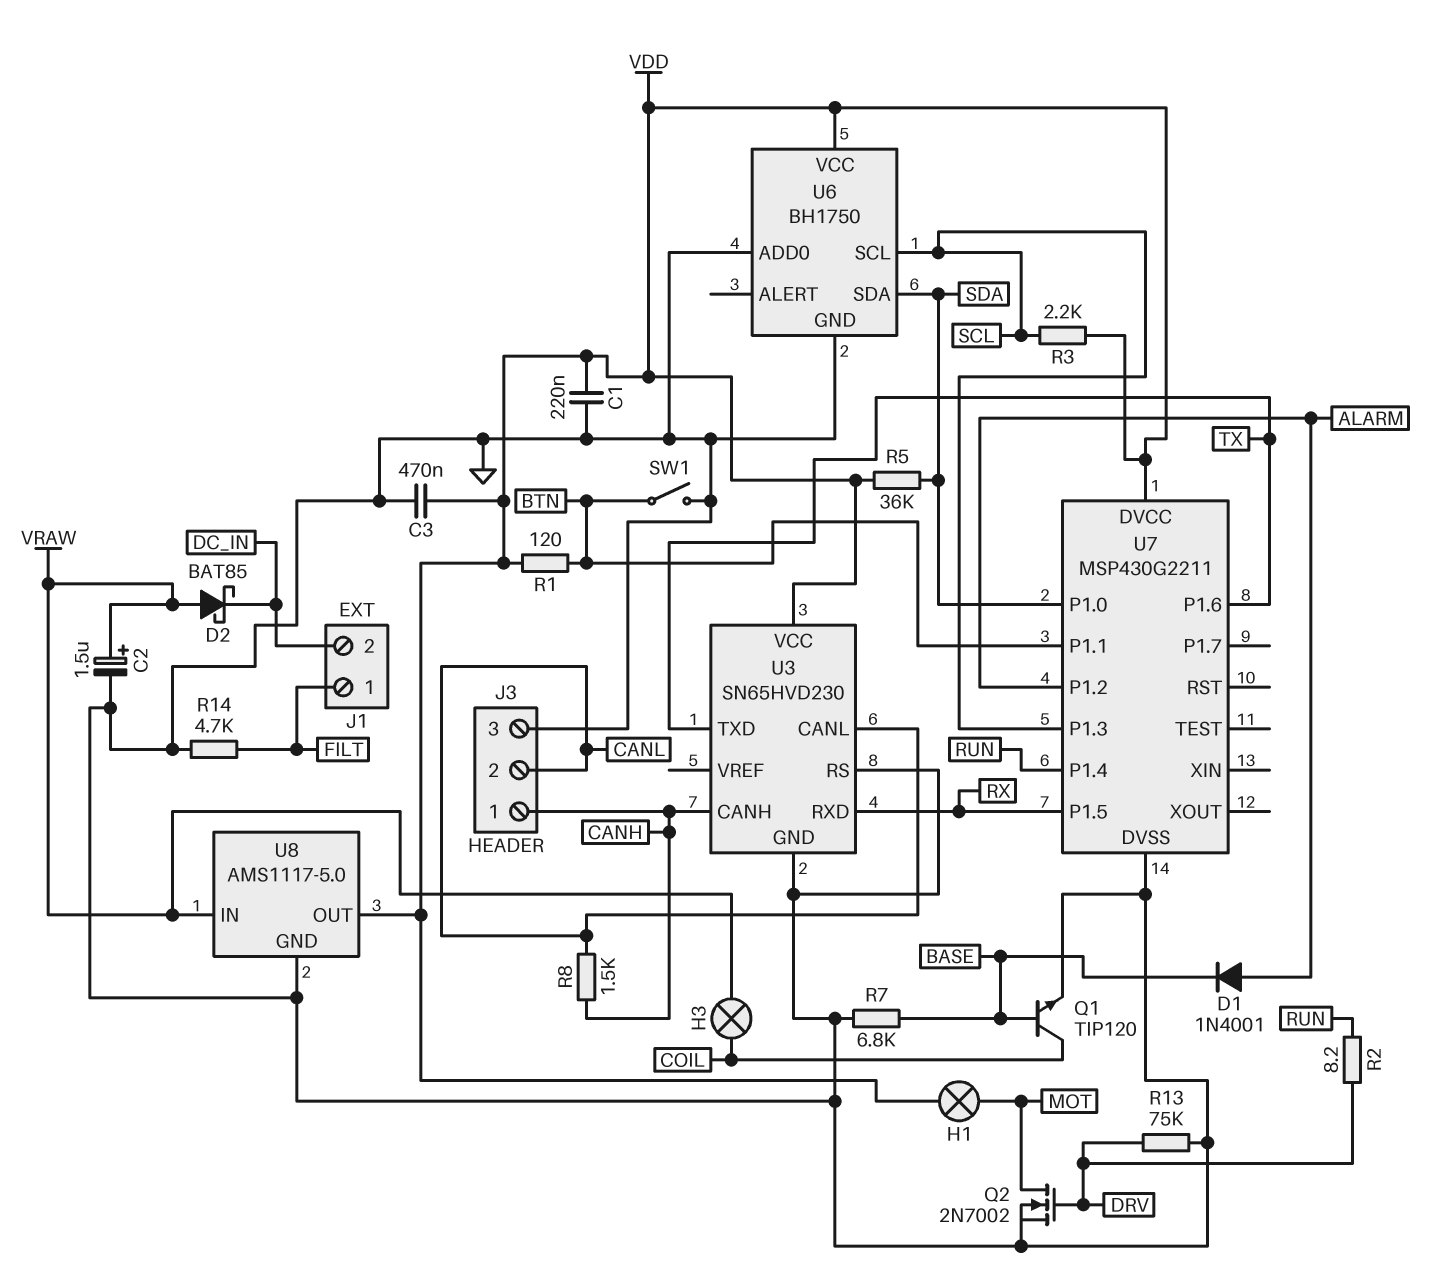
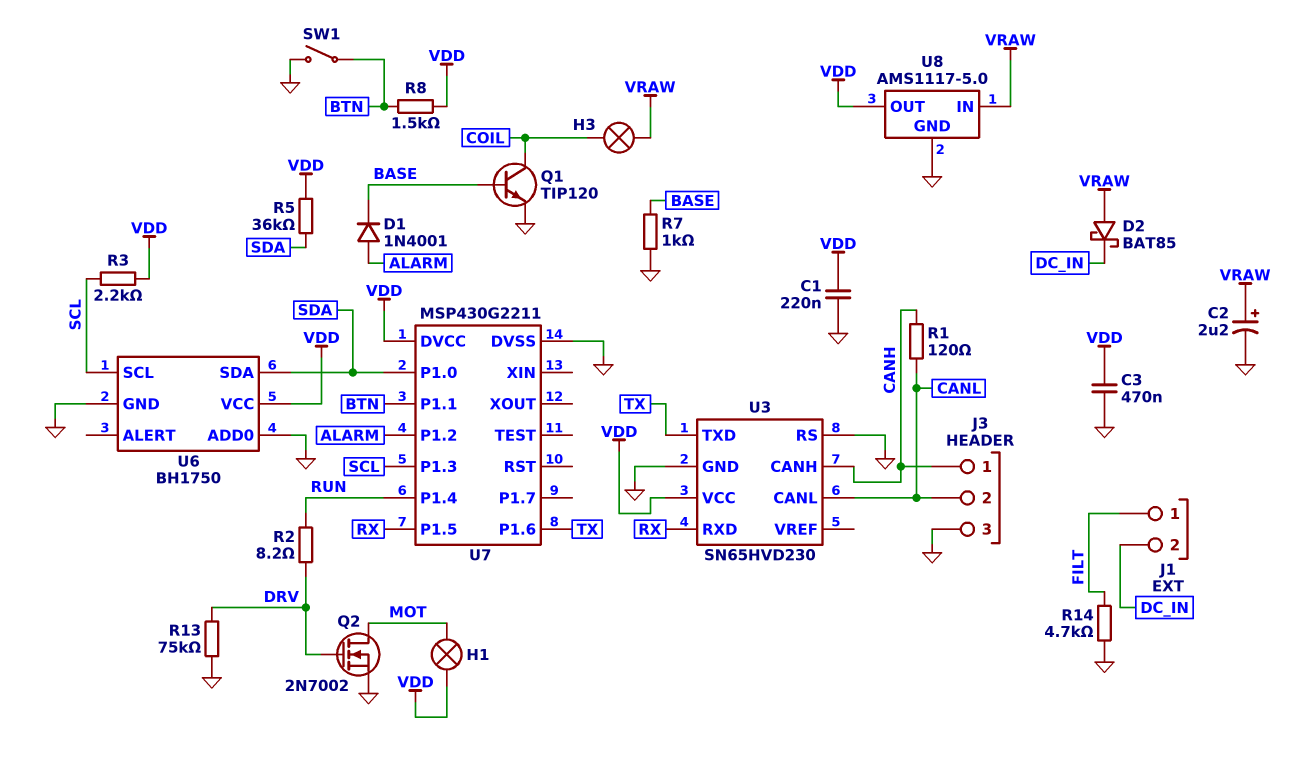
C2: 1.5uF (plus VRAW, minus GND) -> 2.2uF (plus VRAW, minus GND)
R1: 120 (BTN, VDD) -> 120 (CANH, CANL)
R7: 6.8k (BASE, GND) -> 1k (BASE, GND)
R8: 1.5k (CANH, CANL) -> 1.5k (BTN, VDD)

